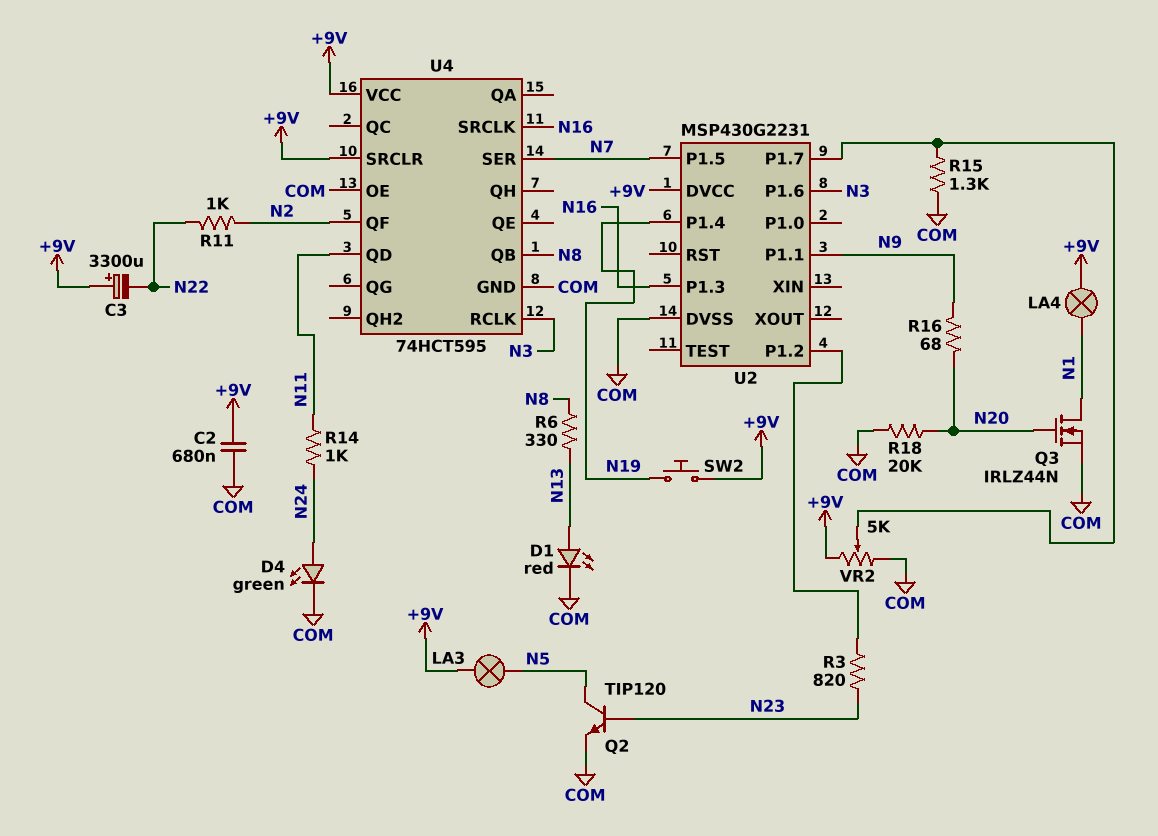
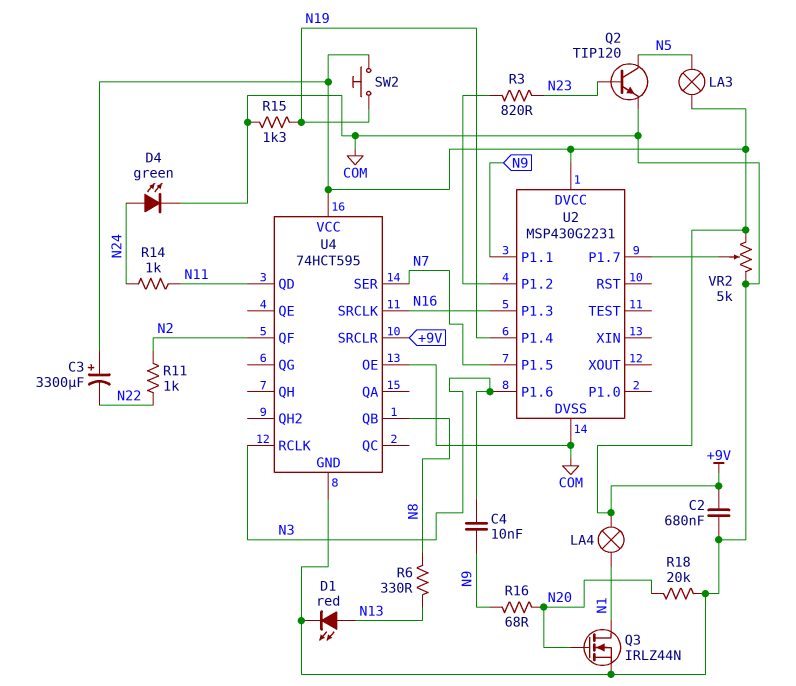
C4: none -> 10nF (N3, N9)
R15: 1.3k (COM, U2/P1.7) -> 1.3k (COM, N19)

